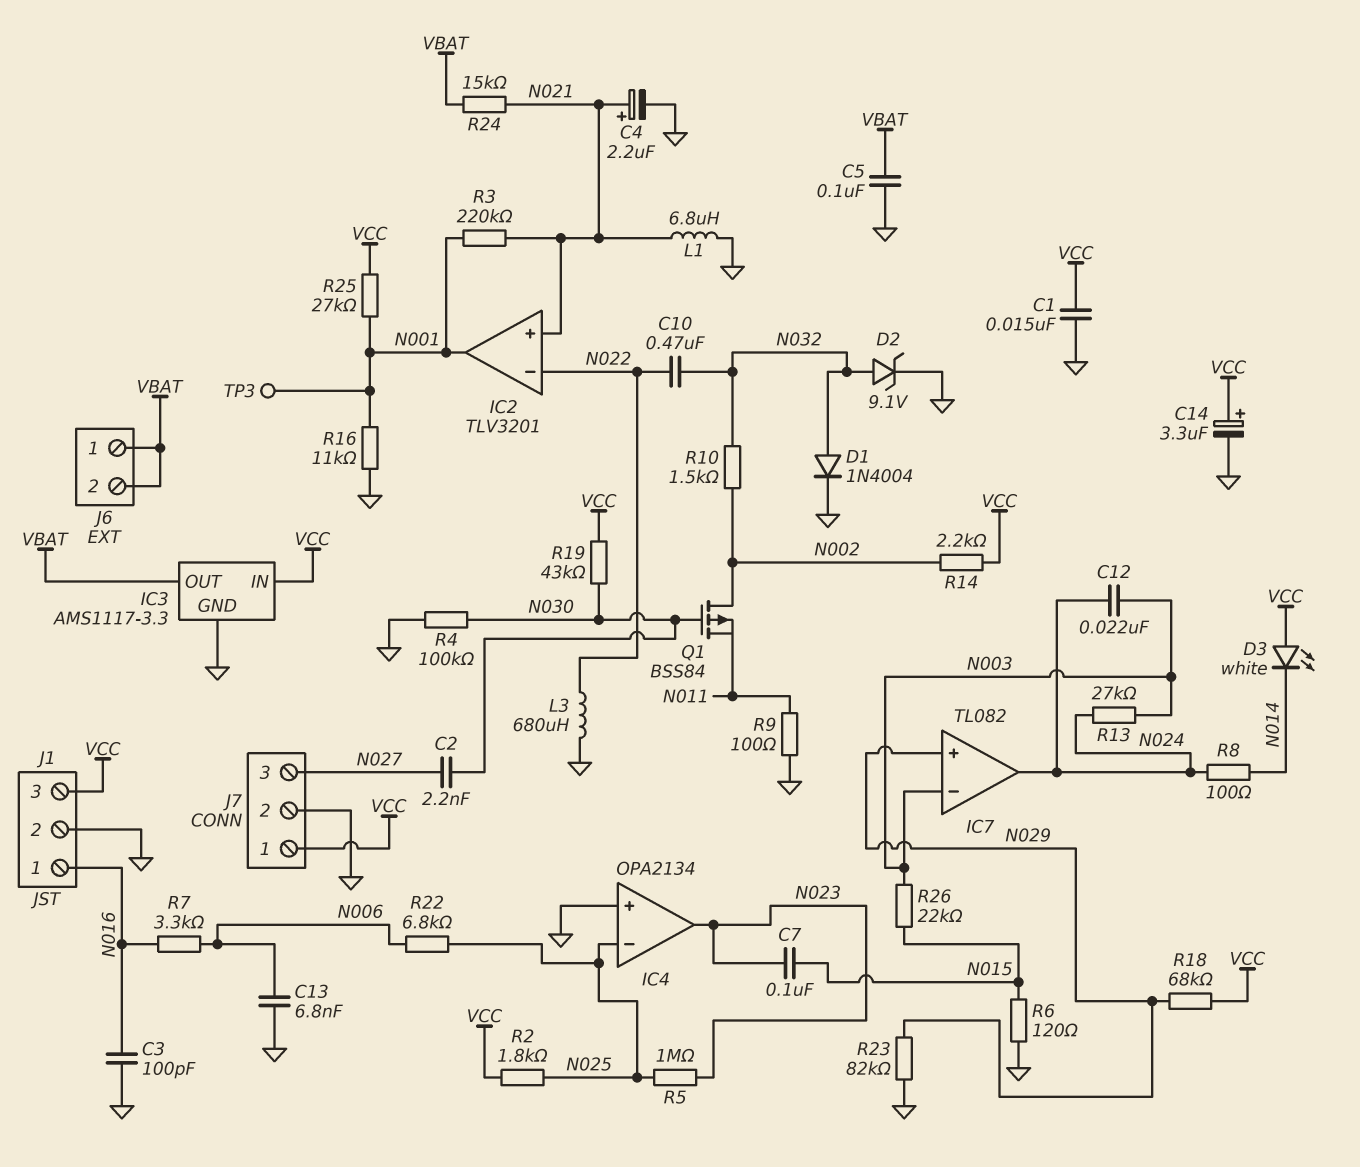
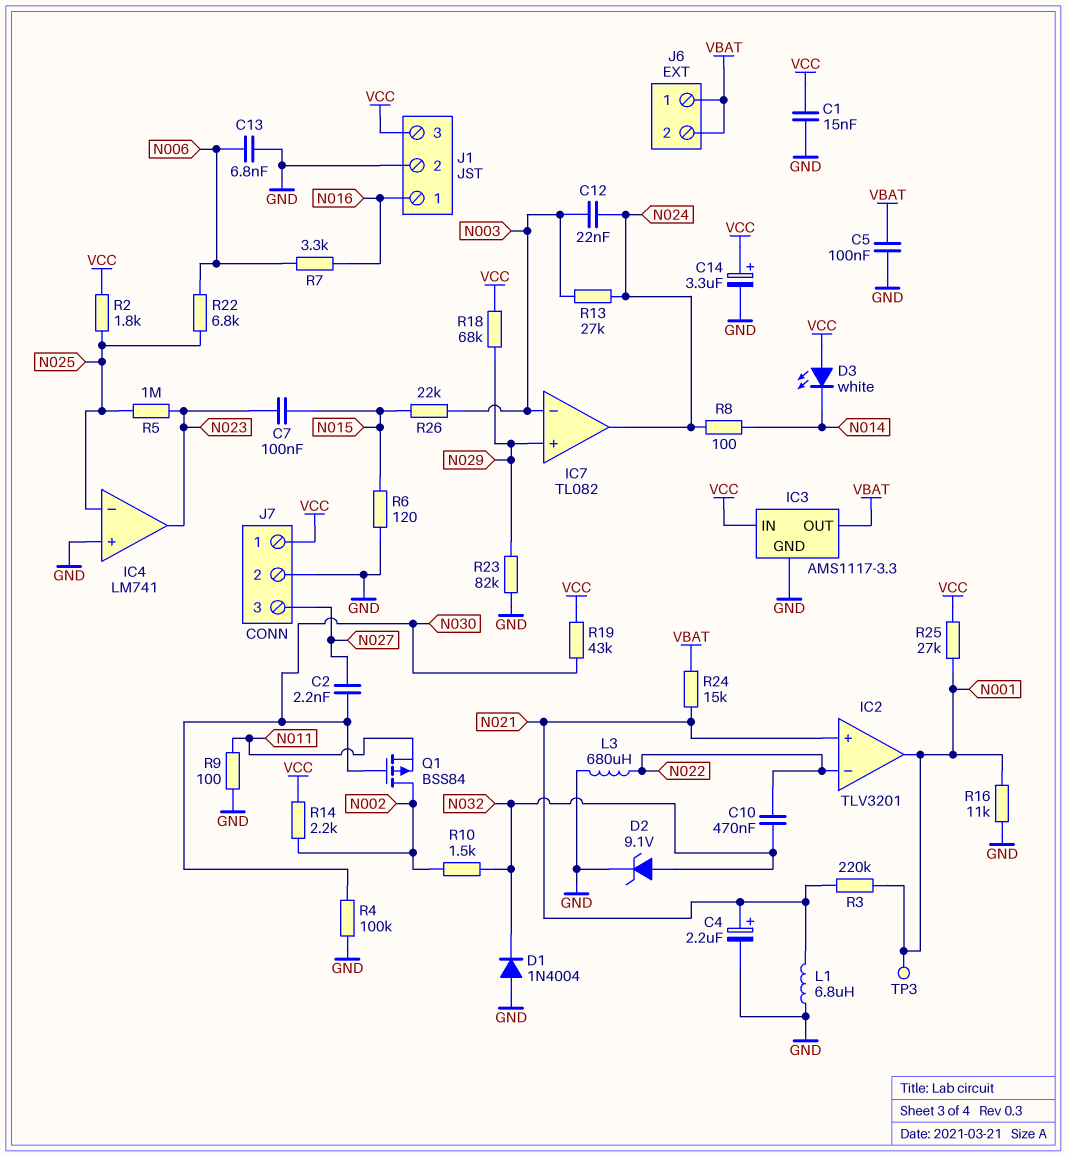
C3: 100pF (GND, N016) -> none
D1: diode 1N4004 (A N032, K GND) -> diode 1N4004 (A GND, K N032)
IC4: OPA2134 -> LM741

